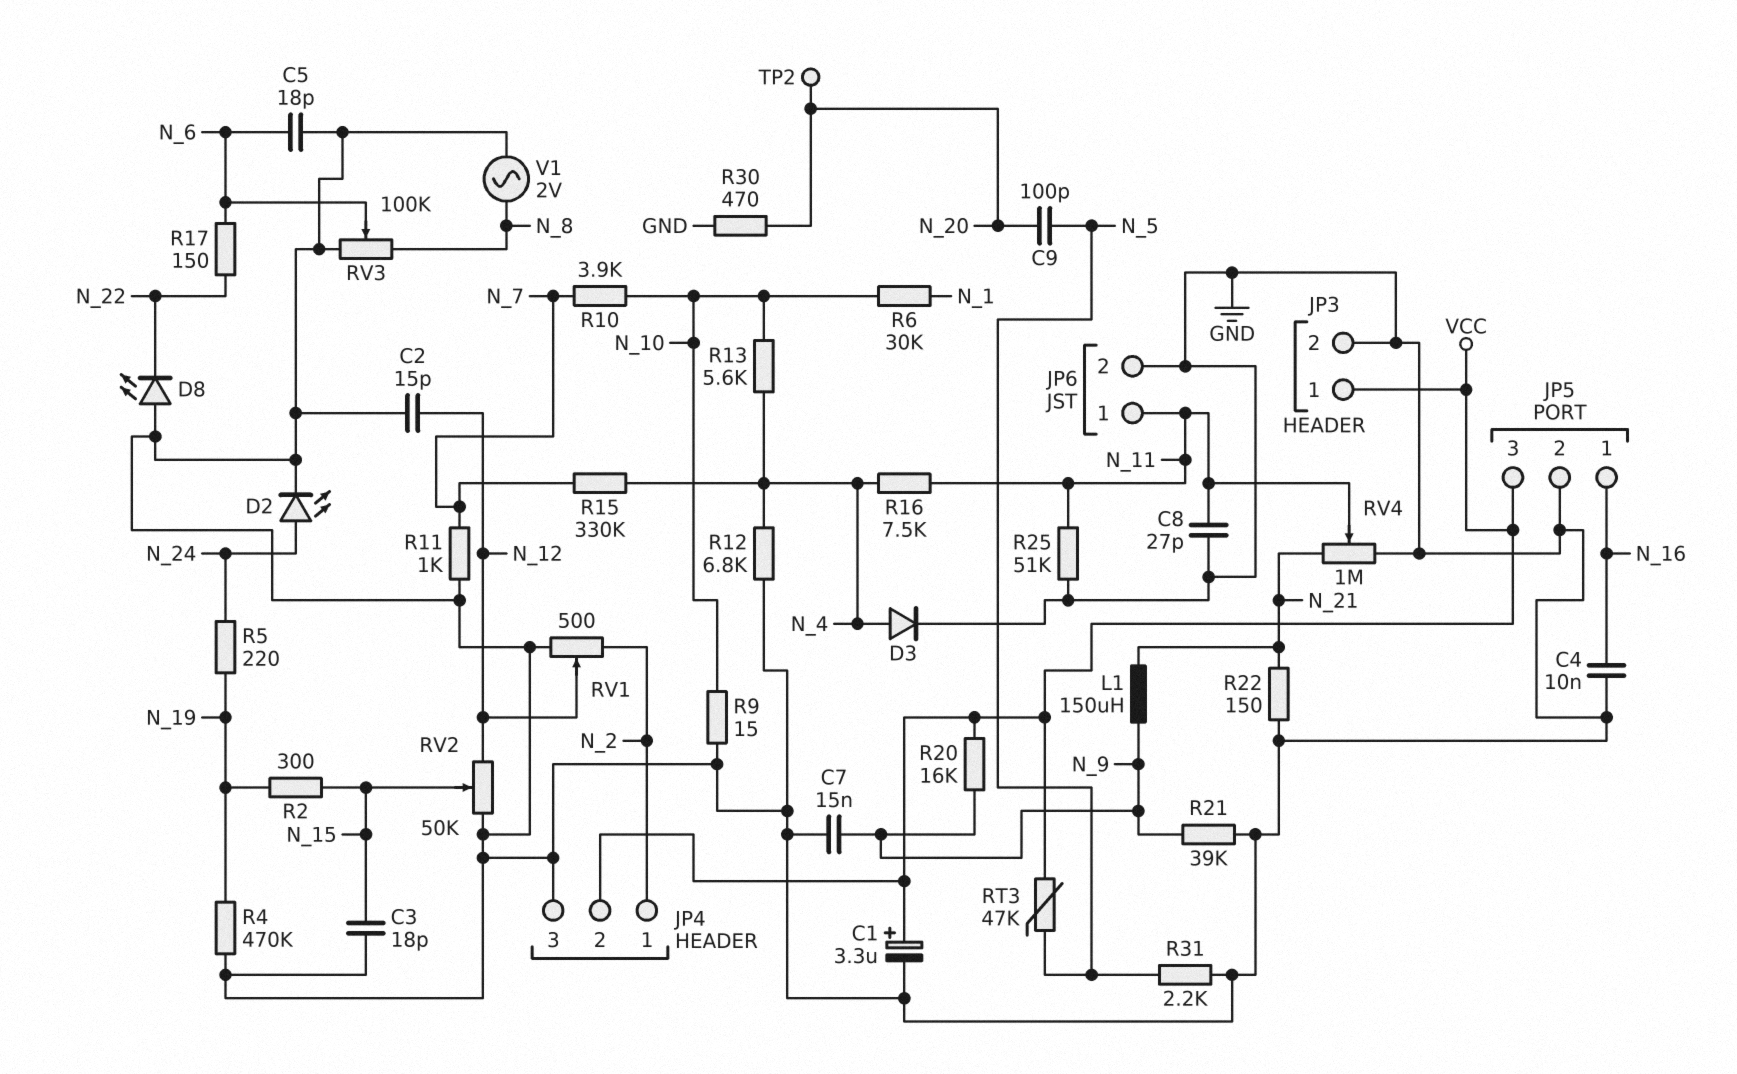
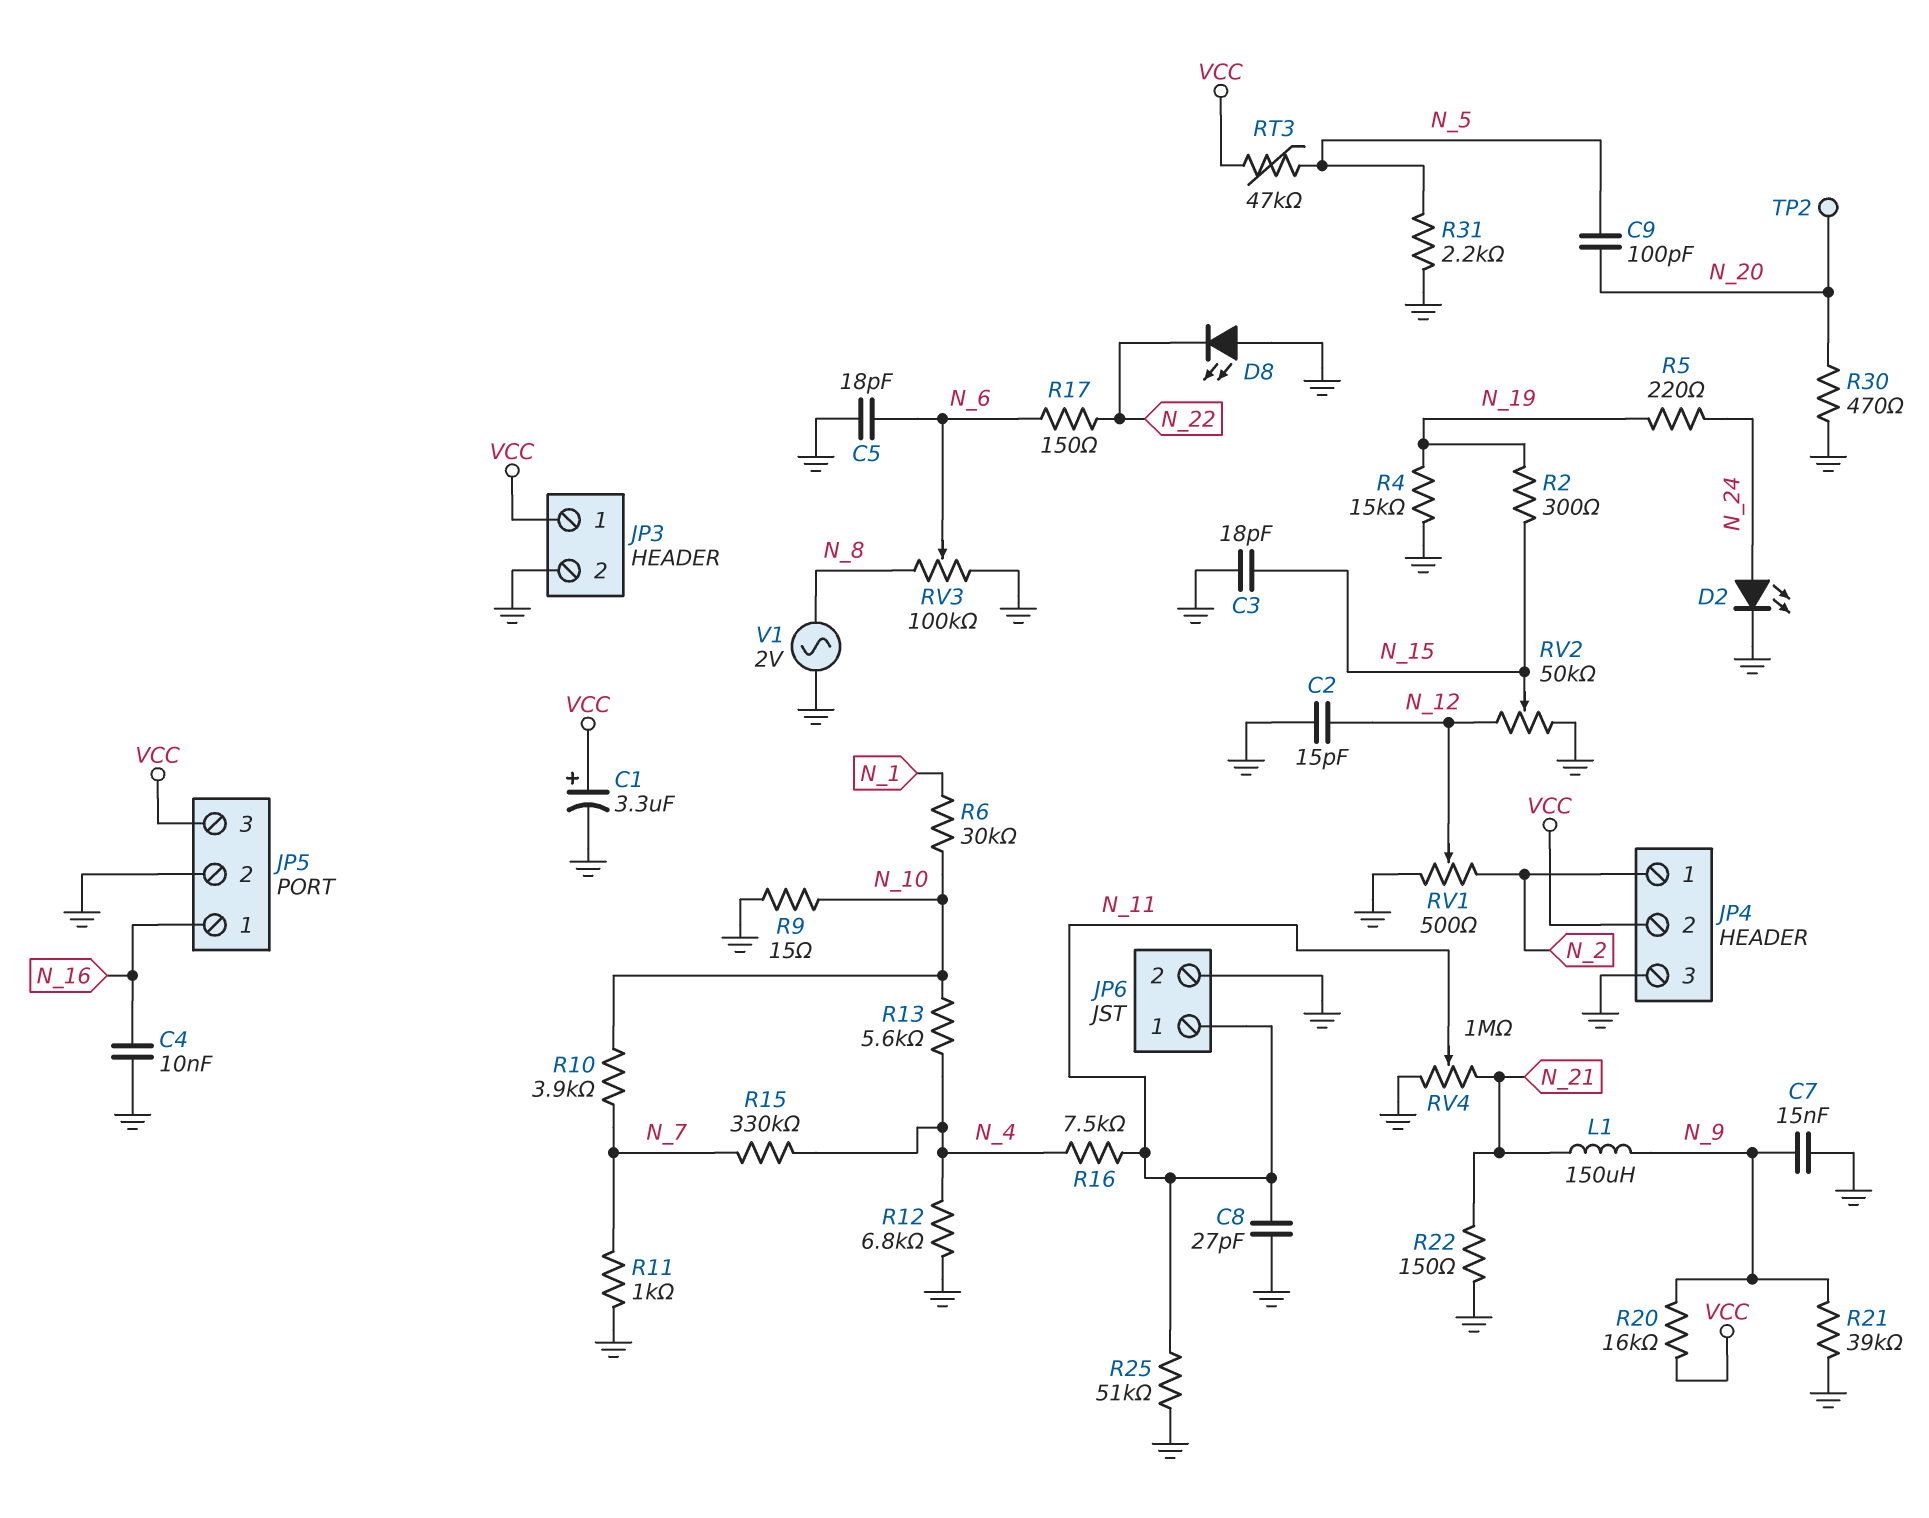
D3: diode (A N_4, K GND) -> none
R4: 470k (GND, N_19) -> 15k (GND, N_19)

